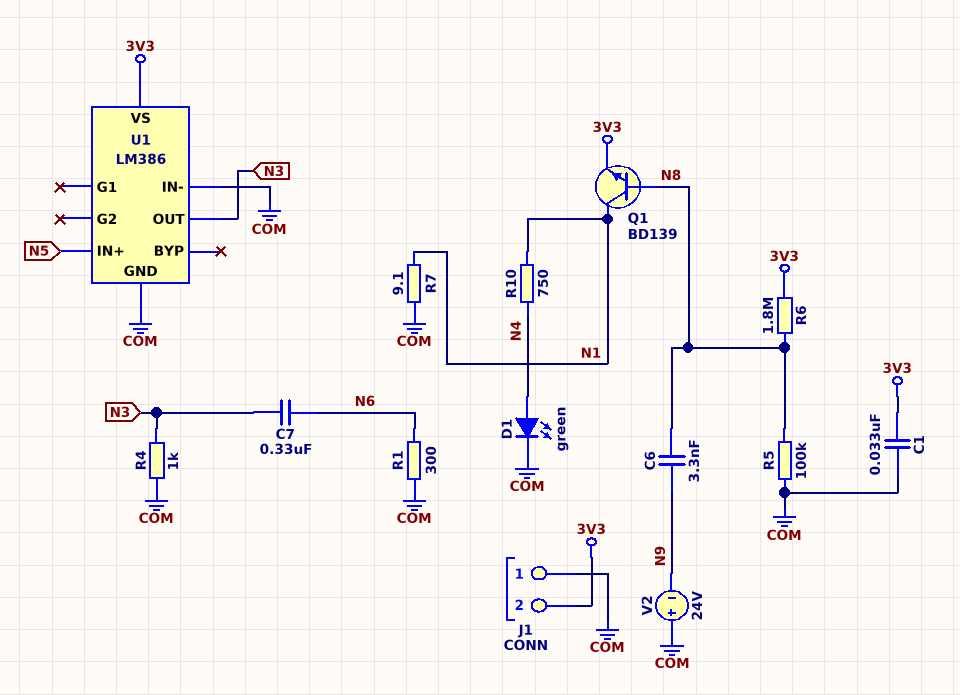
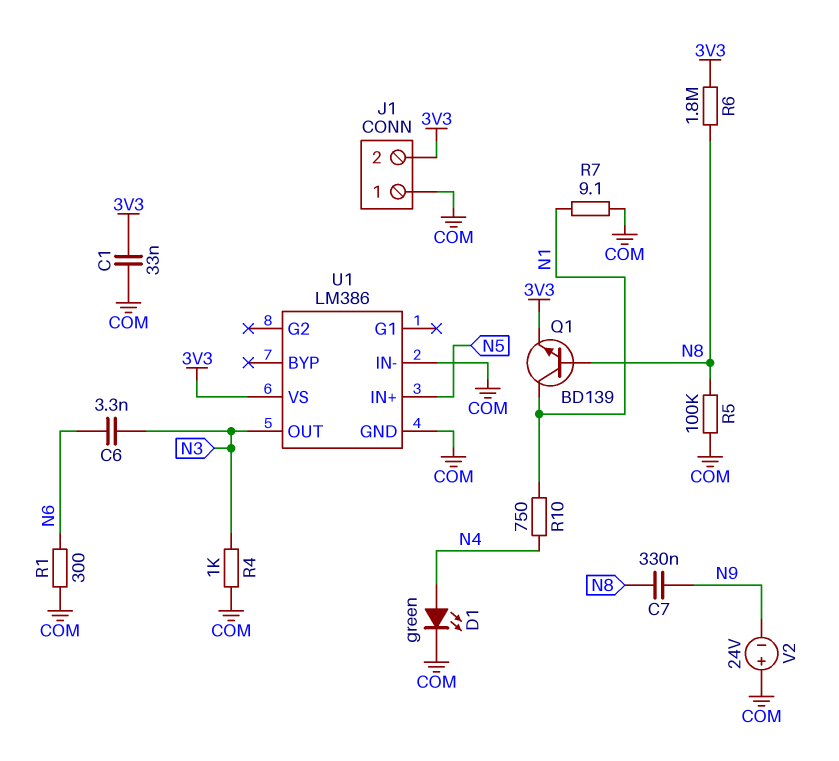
C6: 3.3nF (N8, N9) -> 3.3nF (N3, N6)
C7: 330nF (N3, N6) -> 330nF (N8, N9)

